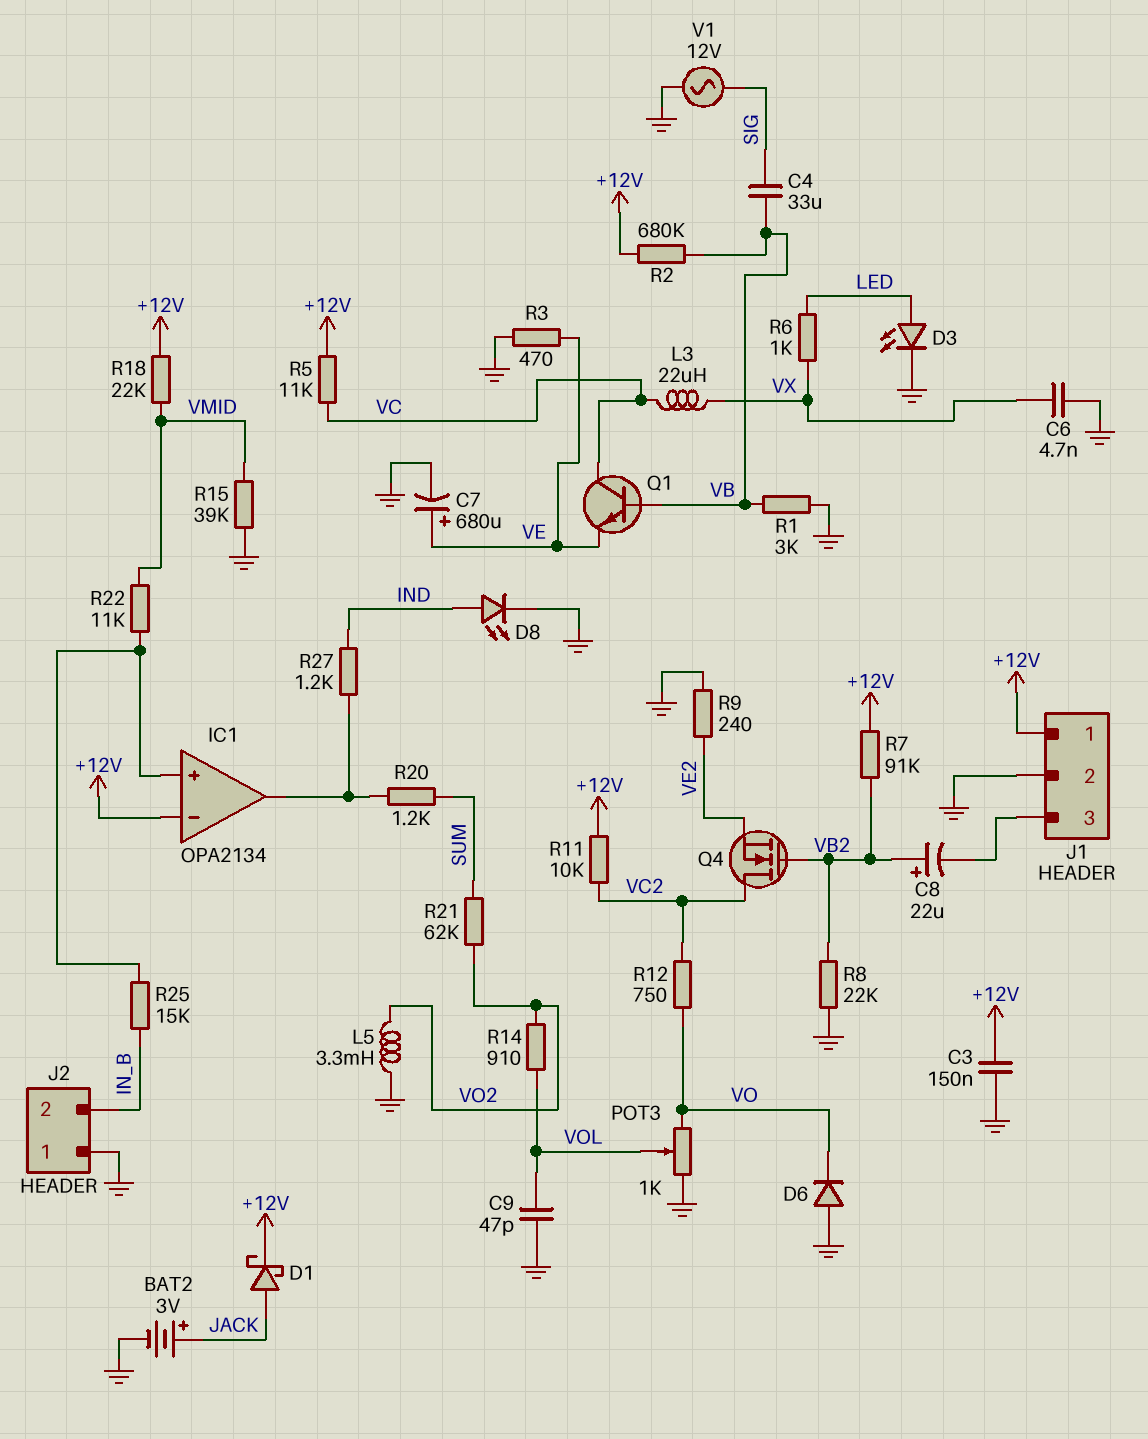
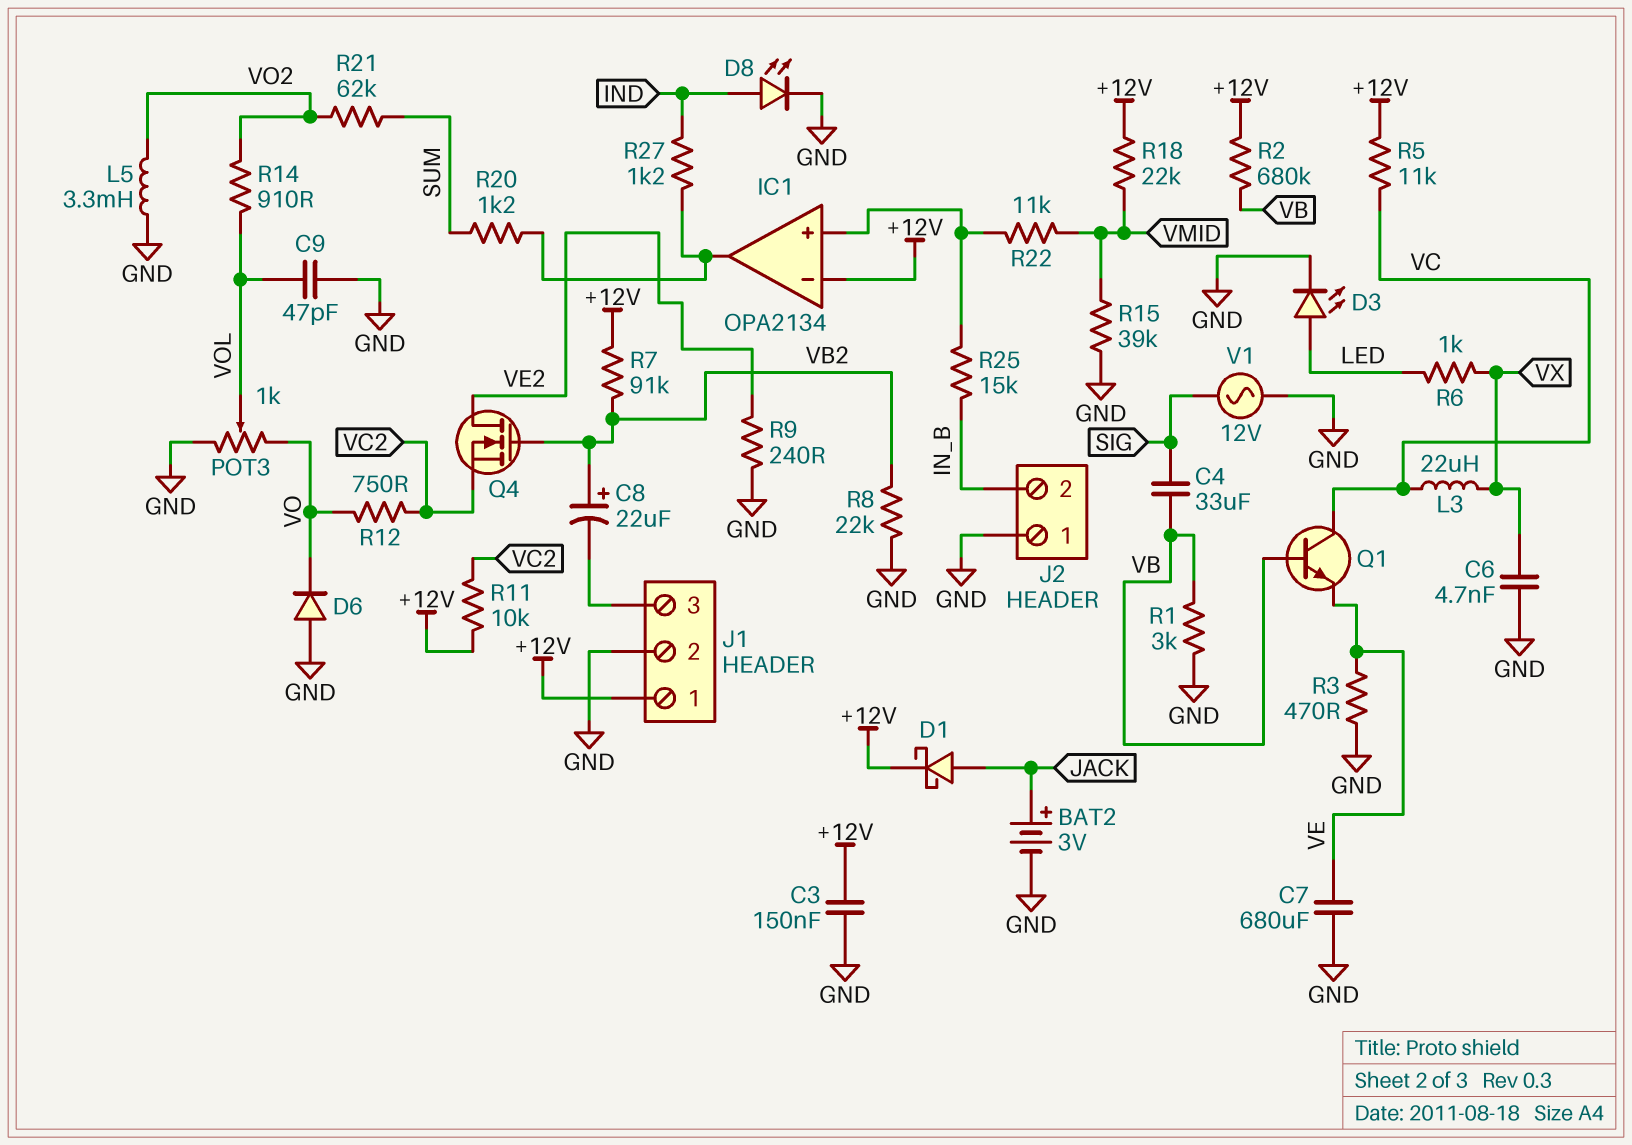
C7: 680uF (plus VE, minus GND) -> 680uF (GND, VE)
Q4: NMOS (G VB2, D VC2, S VE2) -> NMOS (G VB2, D VE2, S VC2)

